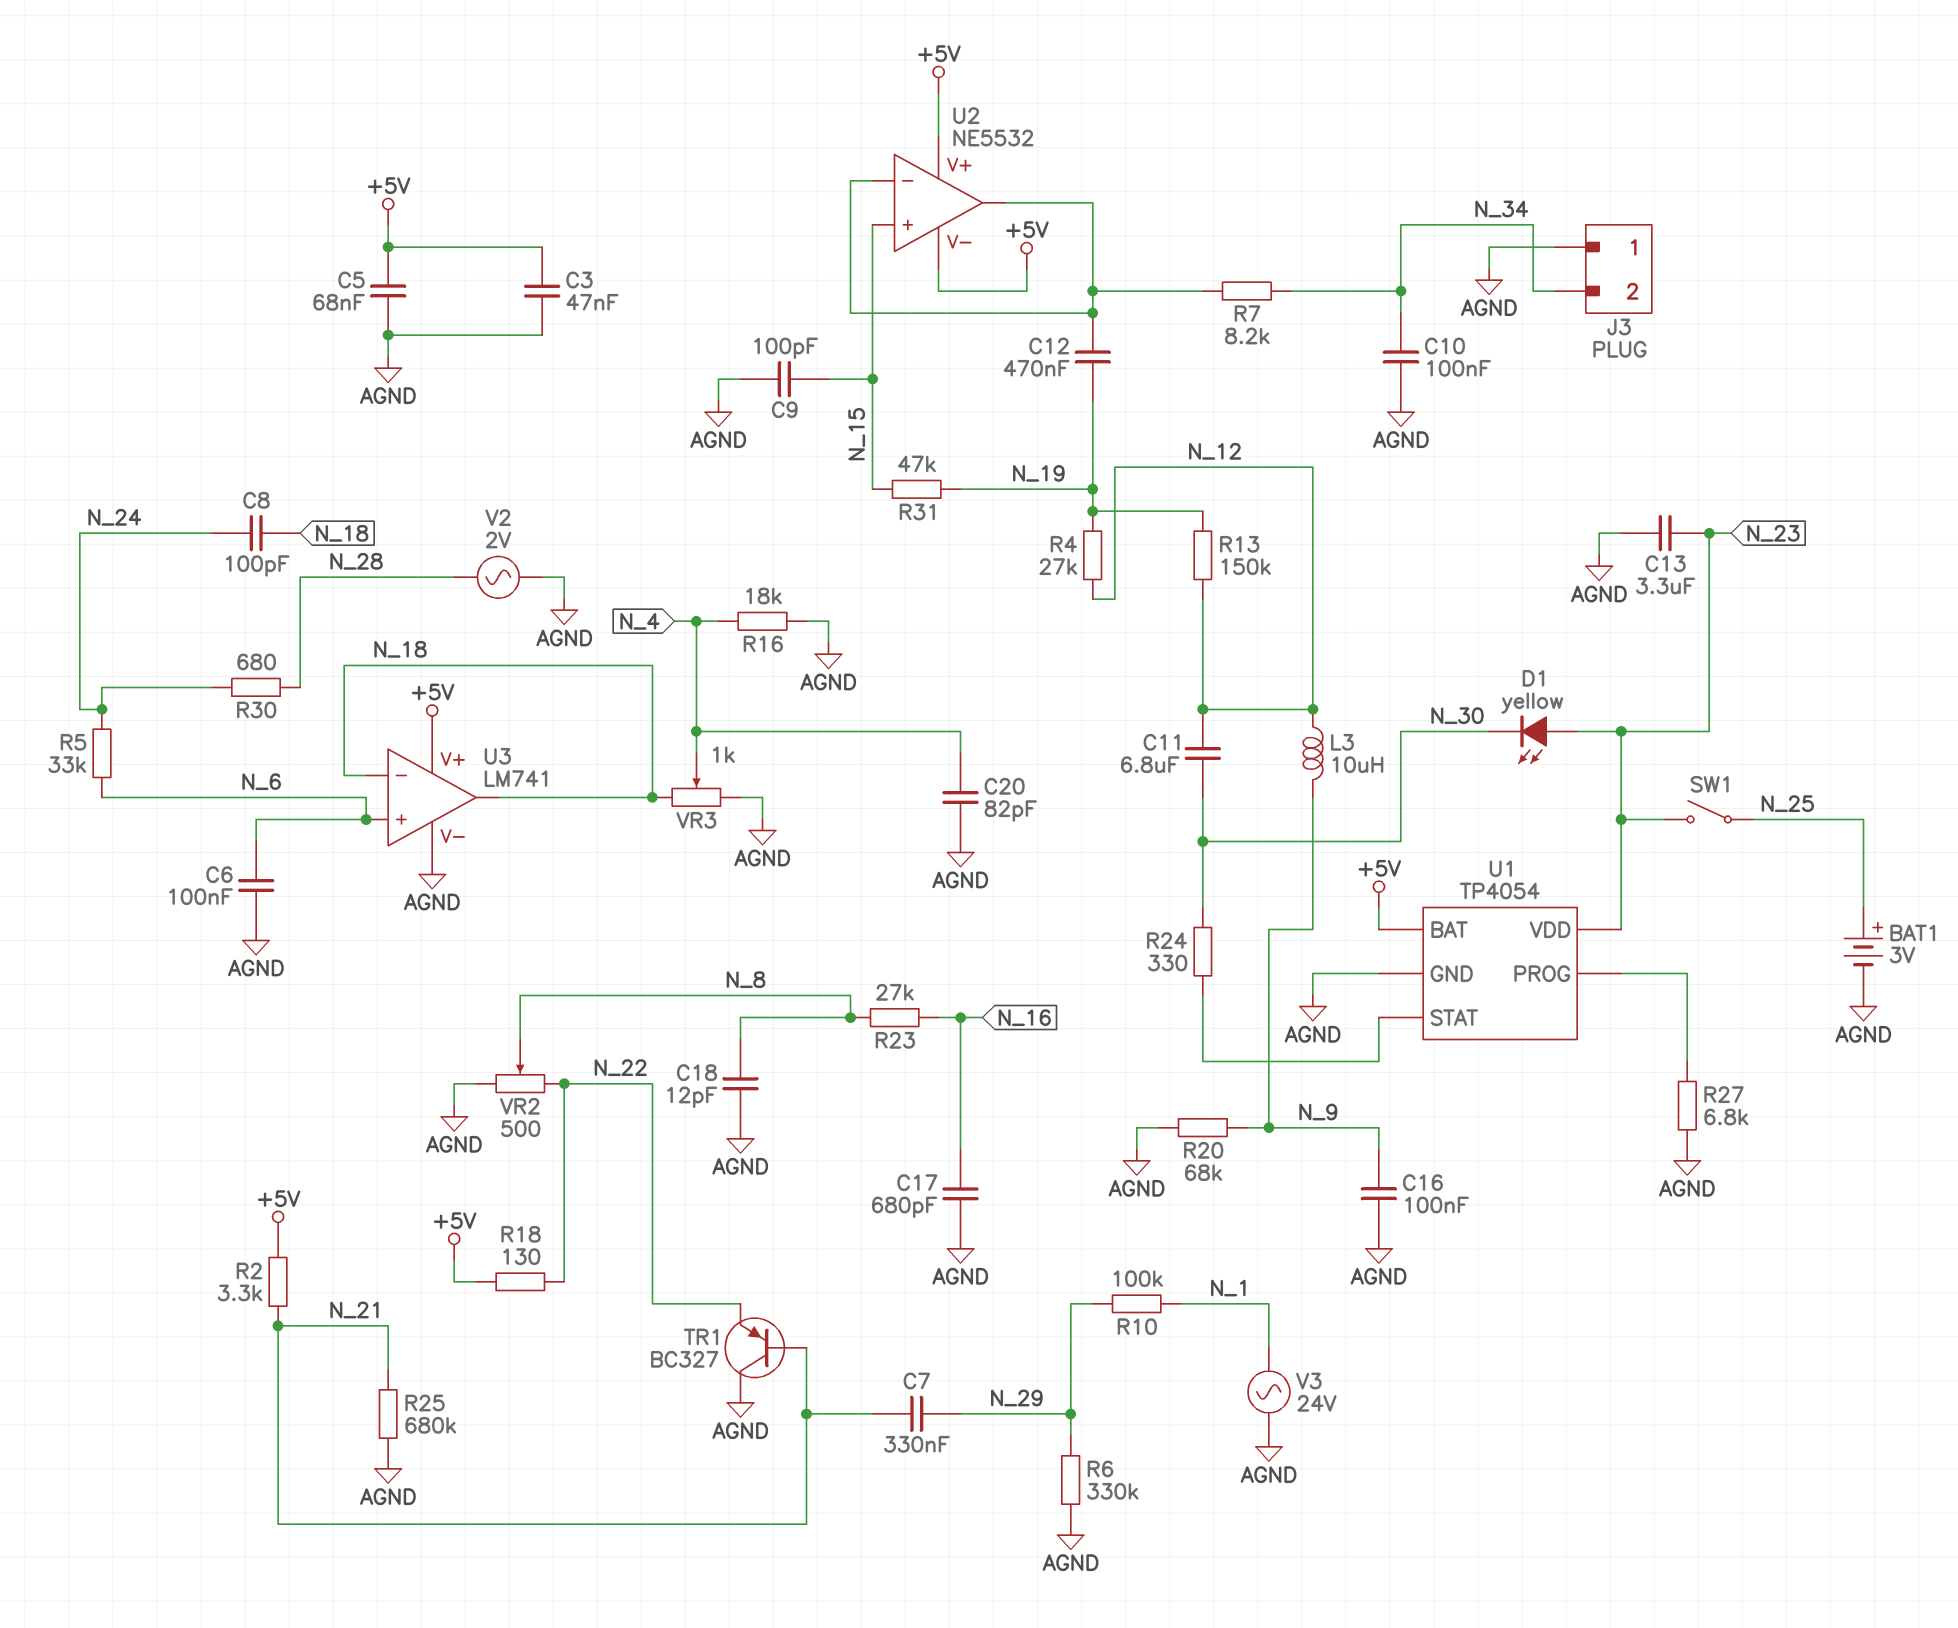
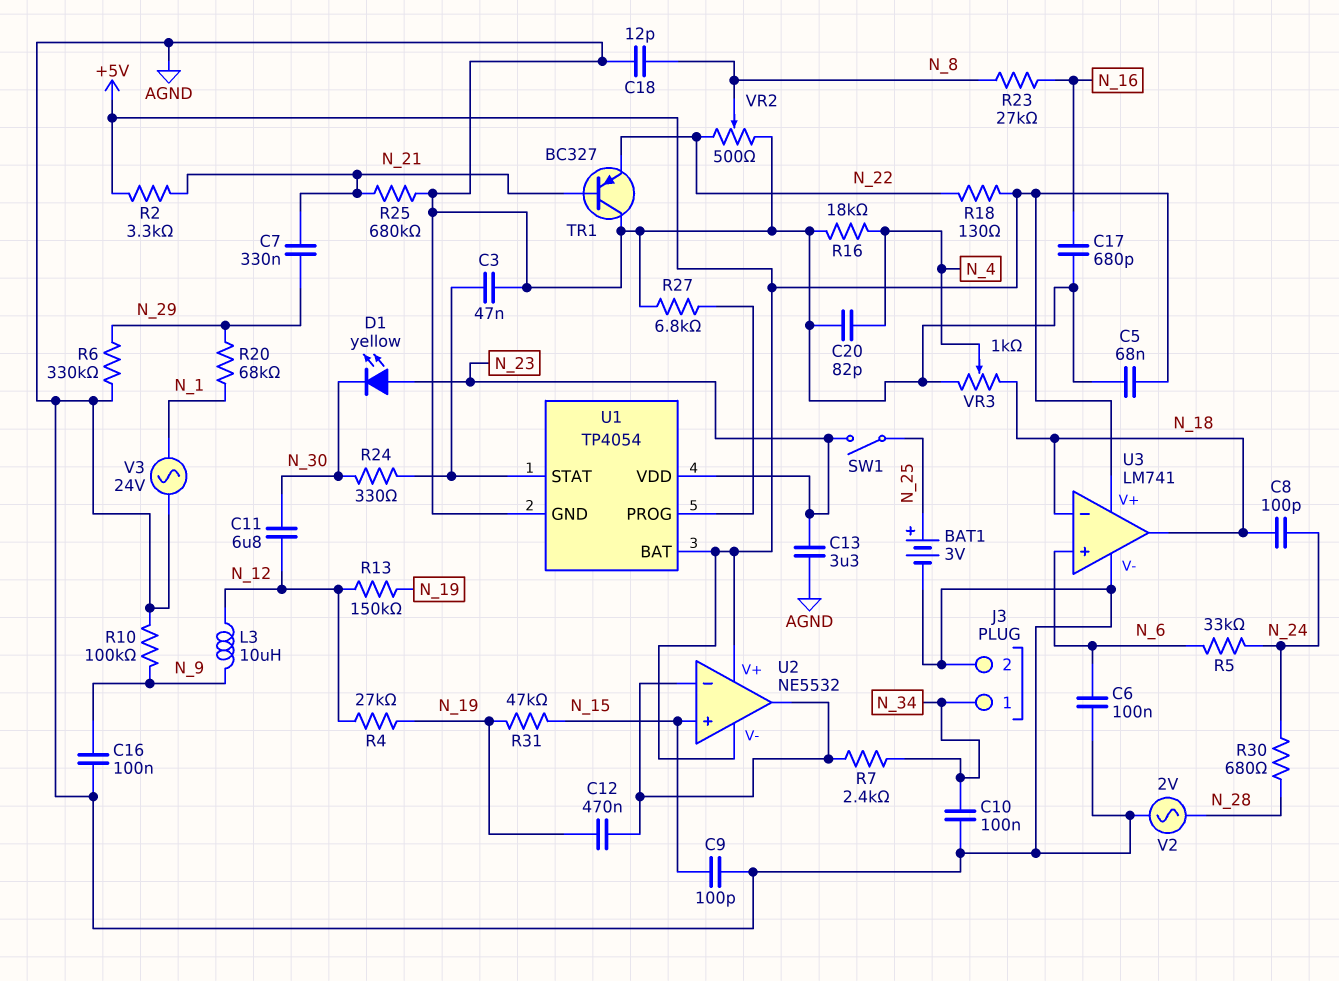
C3: 47nF (+5V, AGND) -> 47nF (AGND, U1/STAT)
J3 pin 1: AGND -> N_34
J3 pin 2: N_34 -> AGND
R7: 8.2k (N_34, U2/in-) -> 2.4k (N_34, U2/in-)
R10: 100k (N_1, N_29) -> 100k (AGND, N_9)
R20: 68k (AGND, N_9) -> 68k (N_1, N_29)

